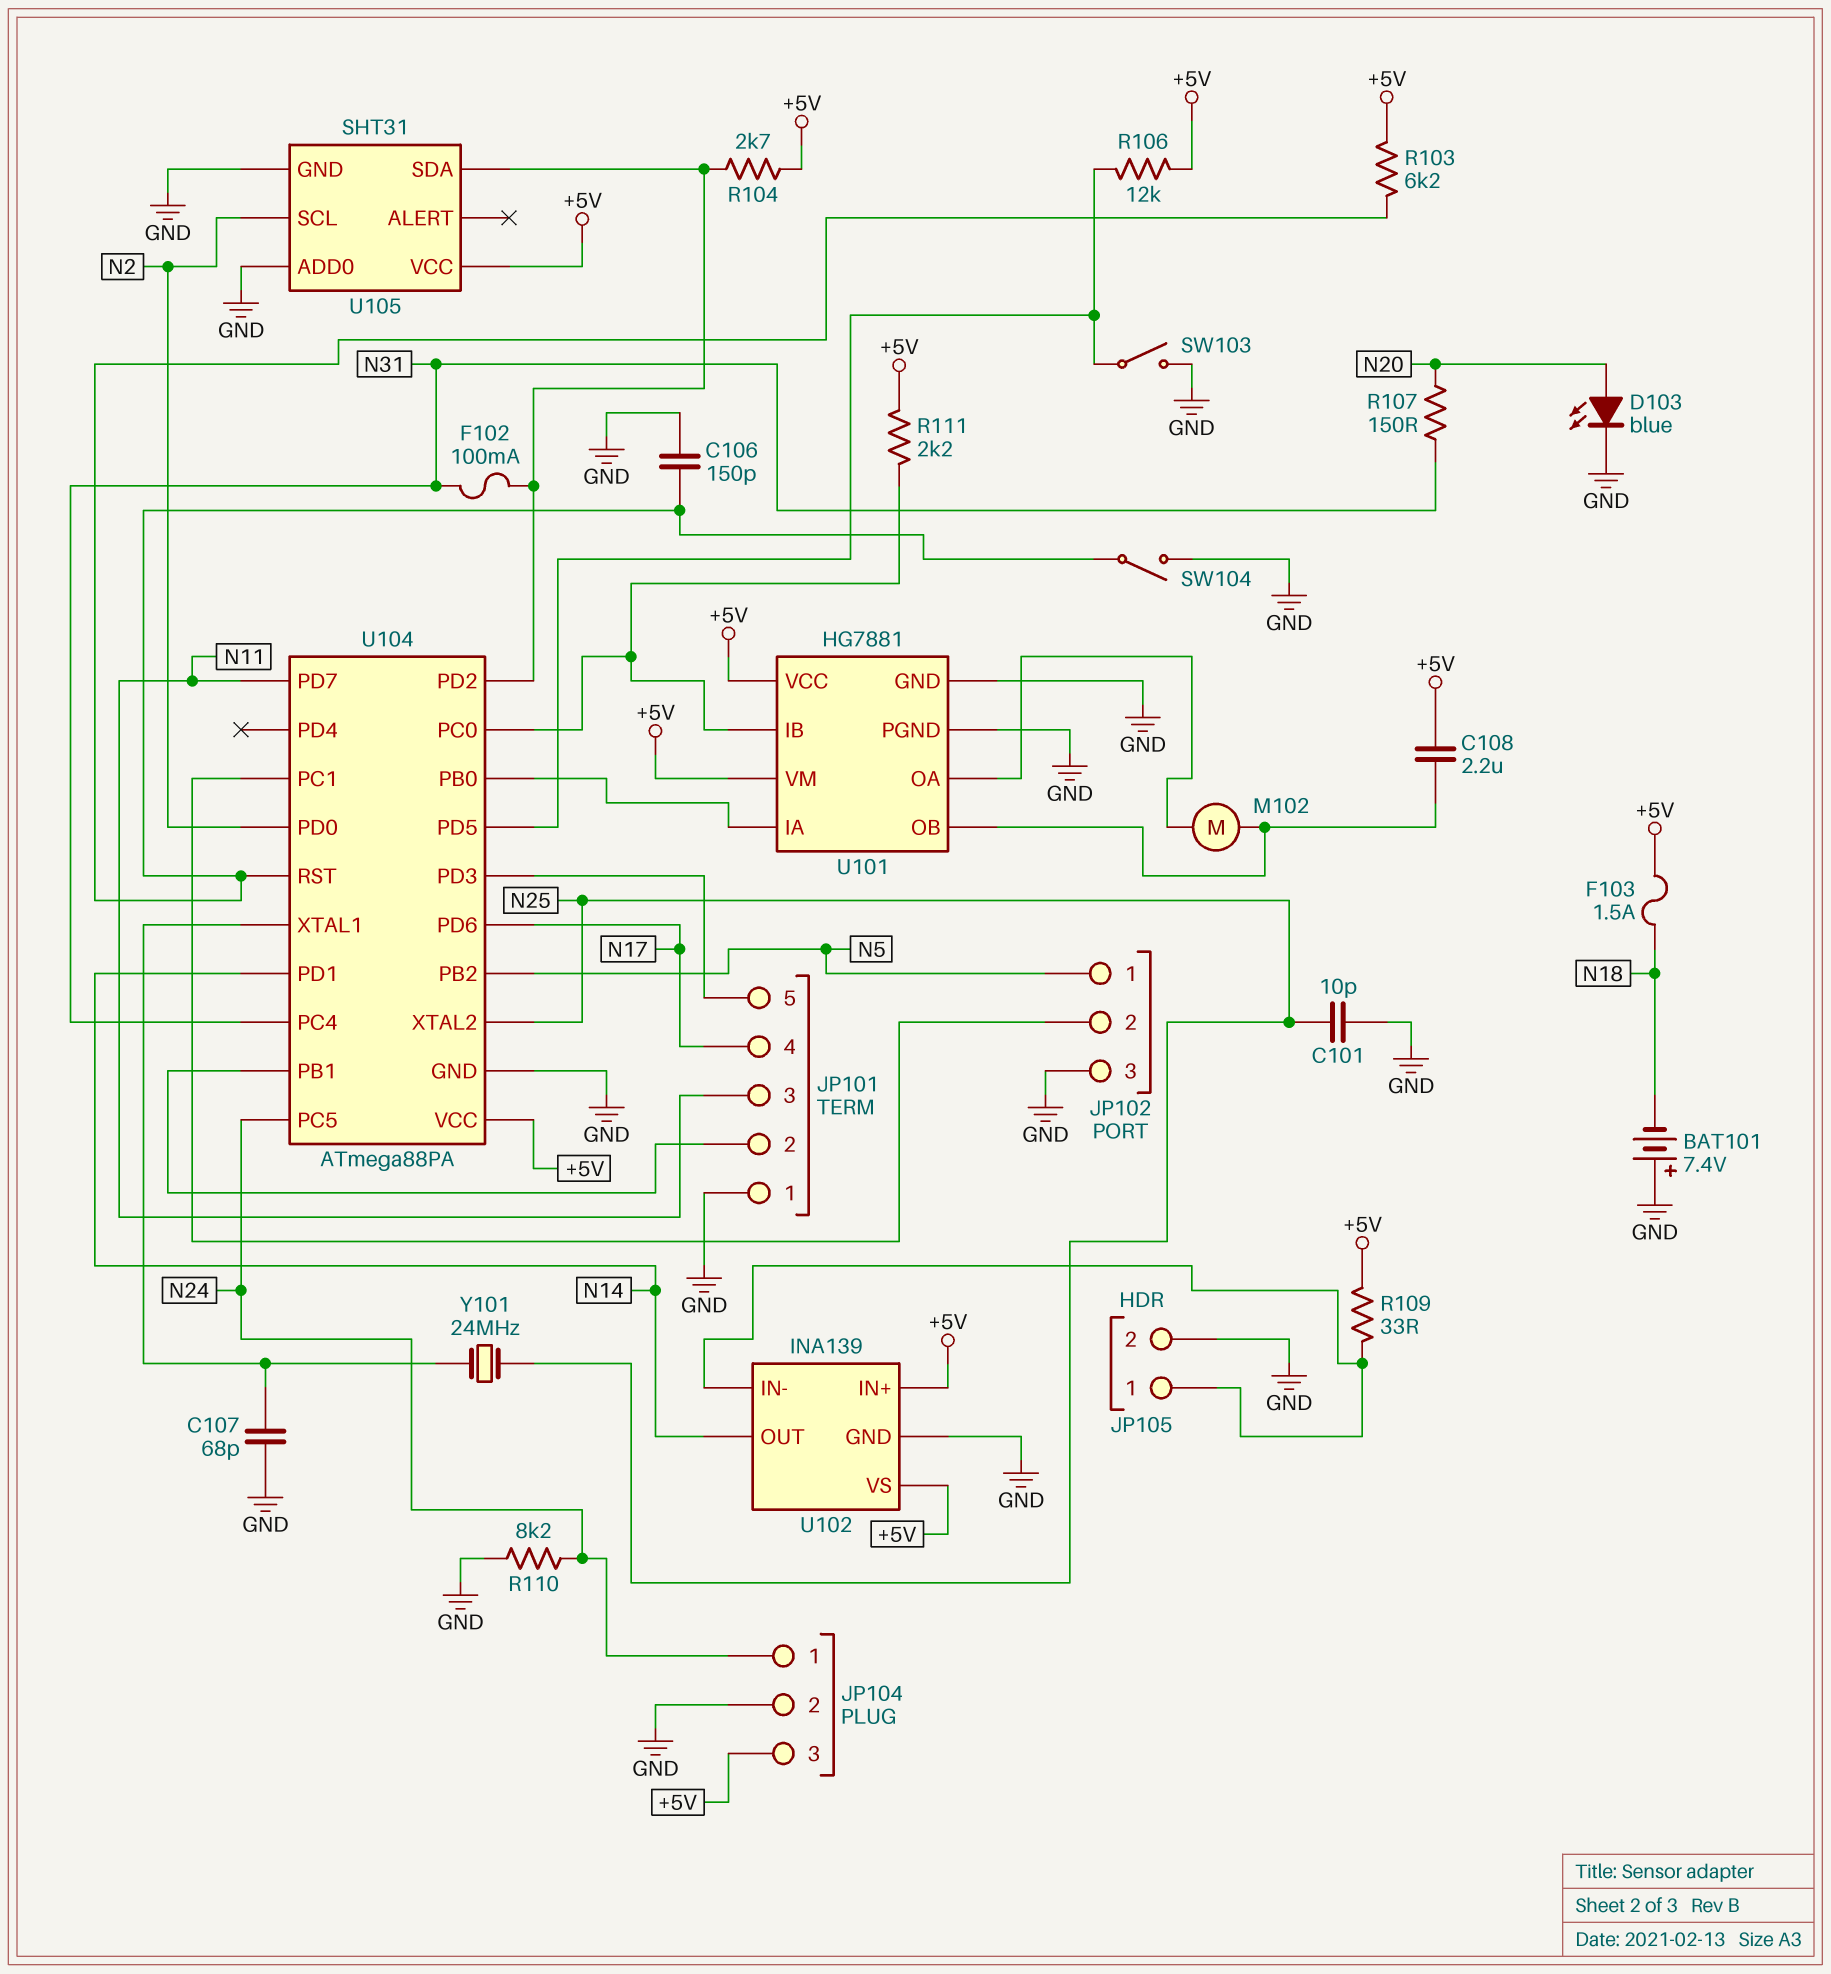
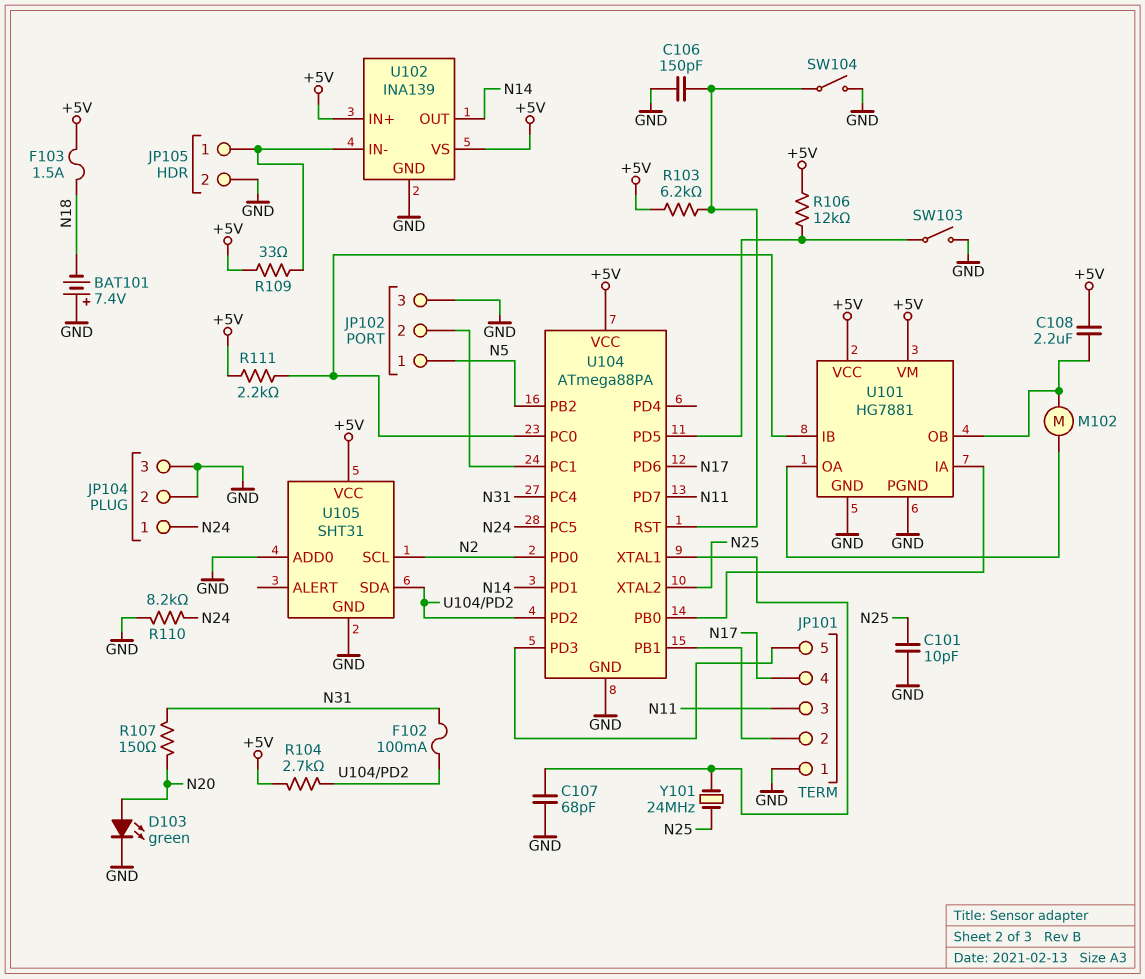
D103: LED blue (A N20, K GND) -> LED green (A N20, K GND)
JP104 pin 3: +5V -> GND

